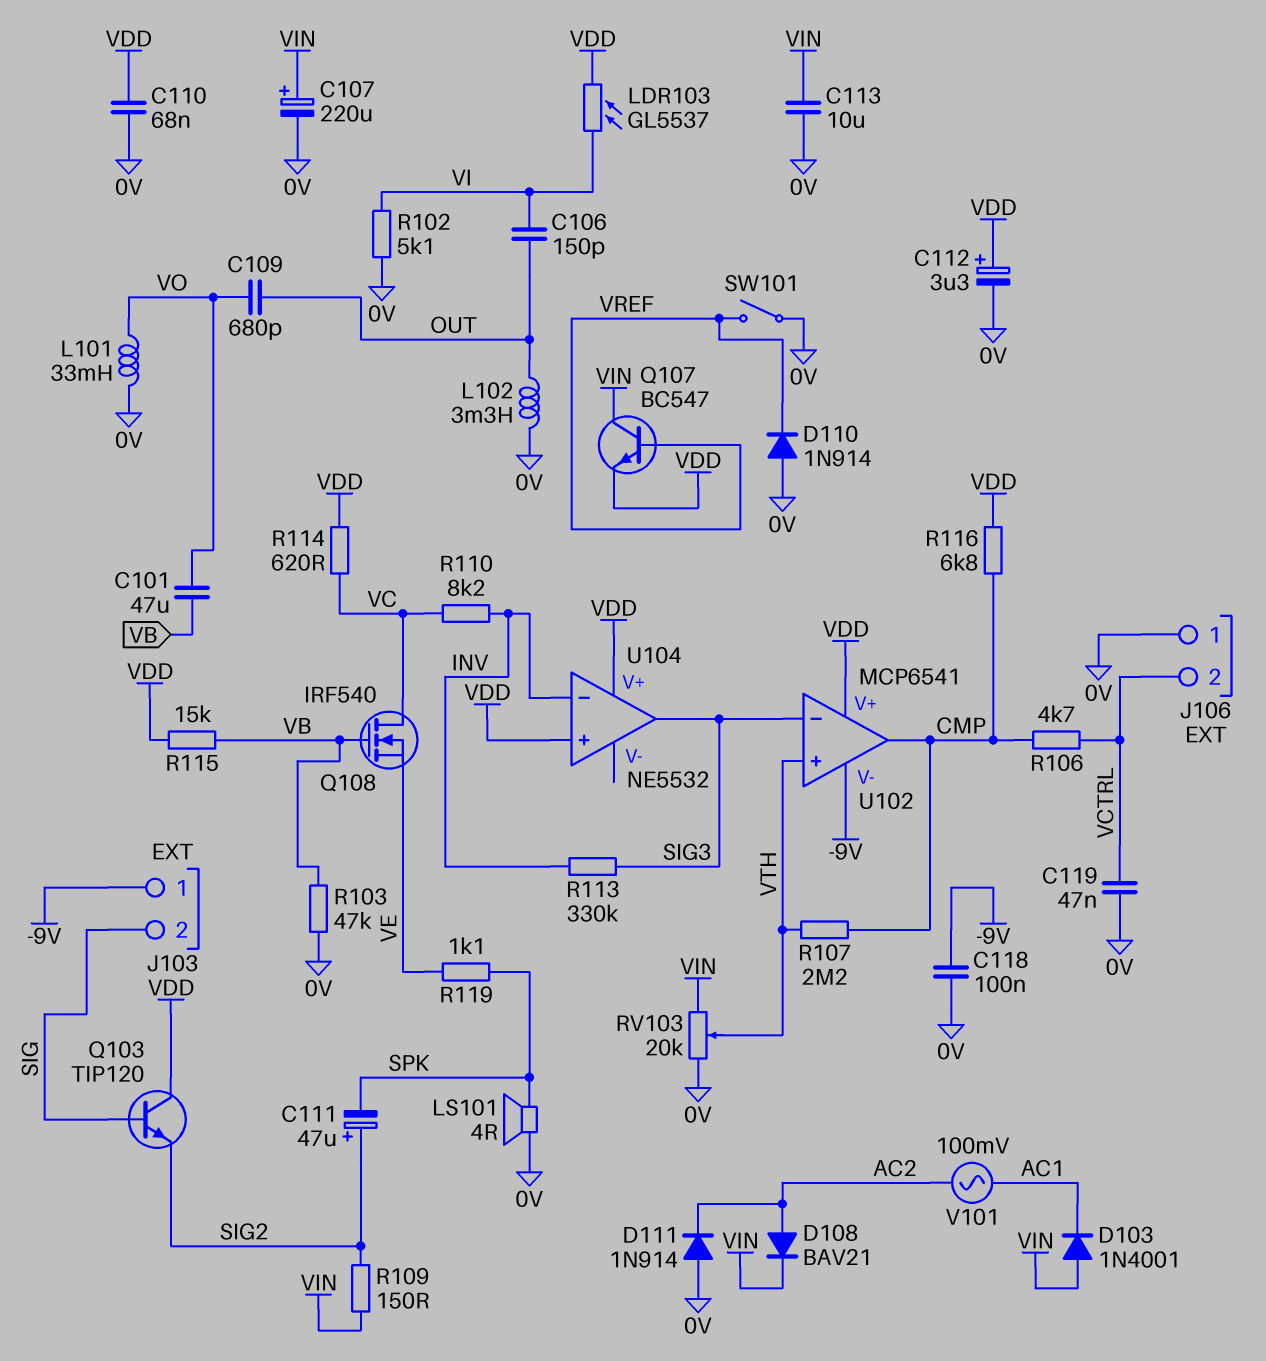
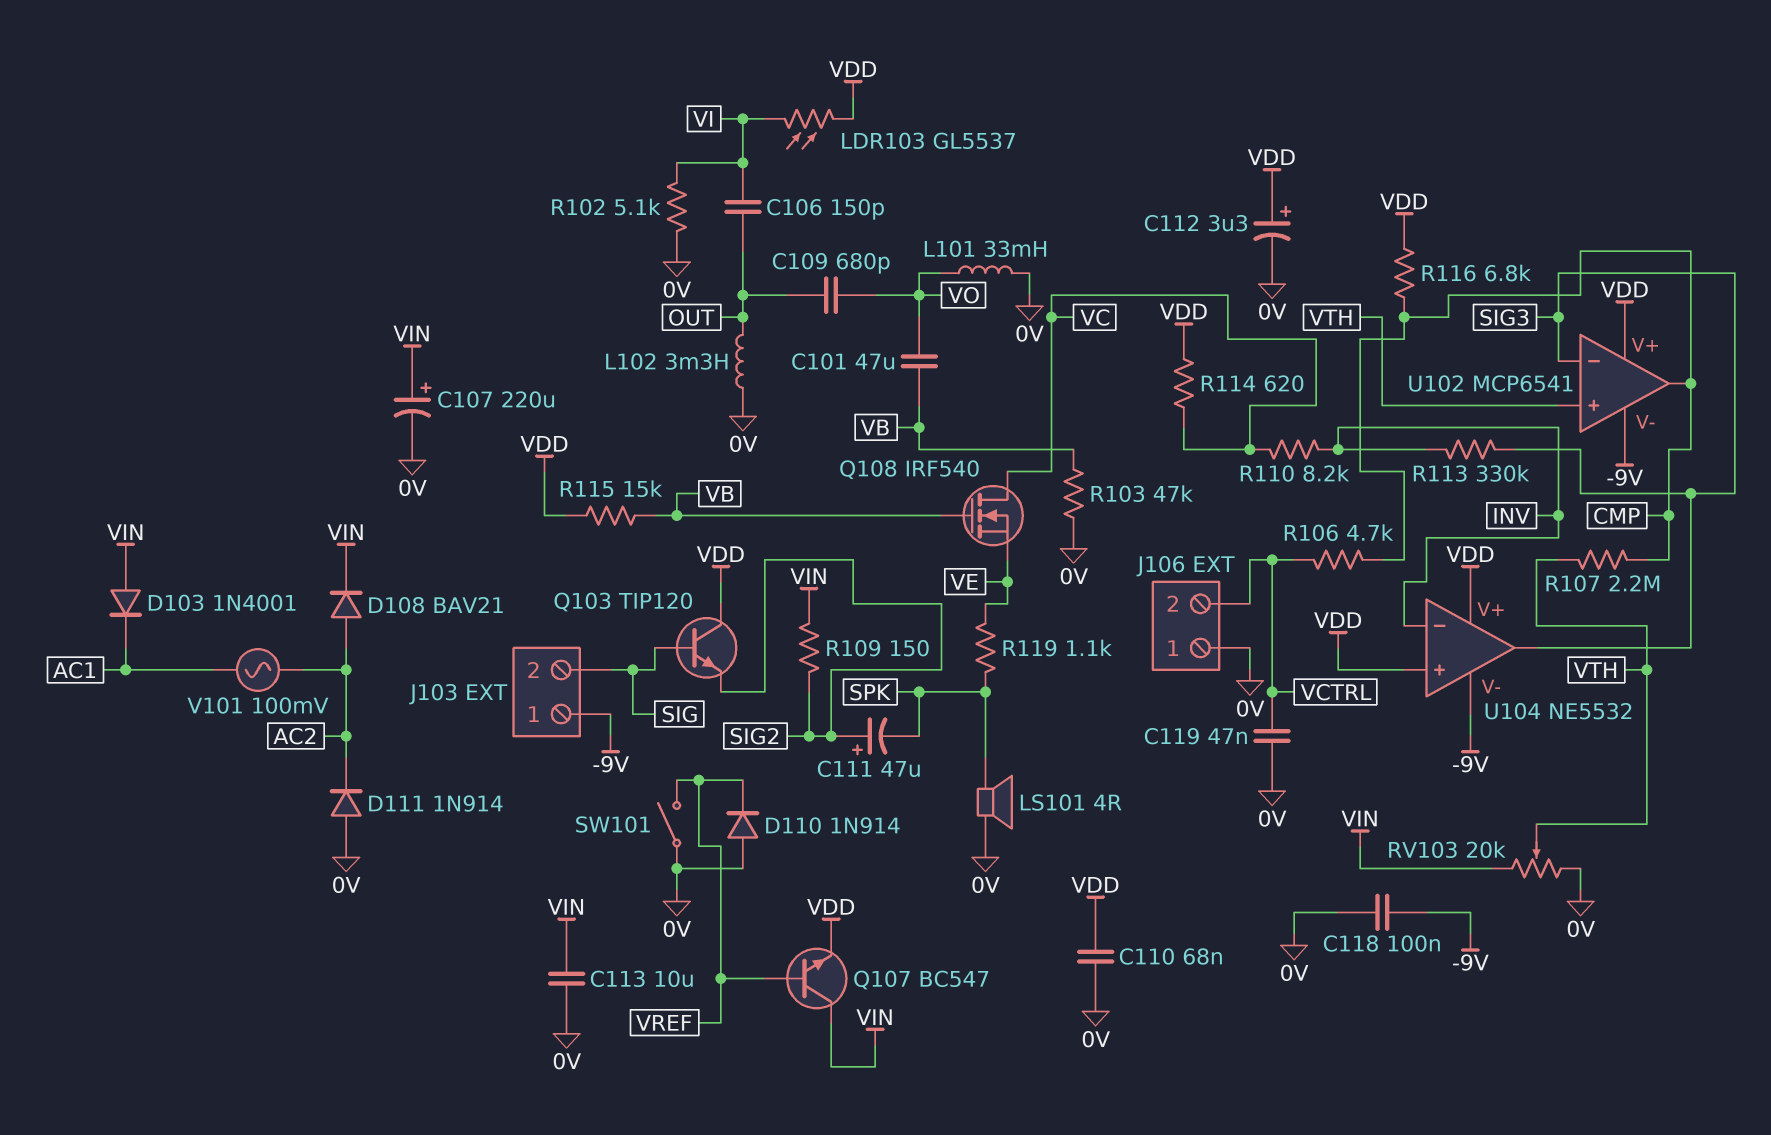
U104 pin V-: none -> -9V

